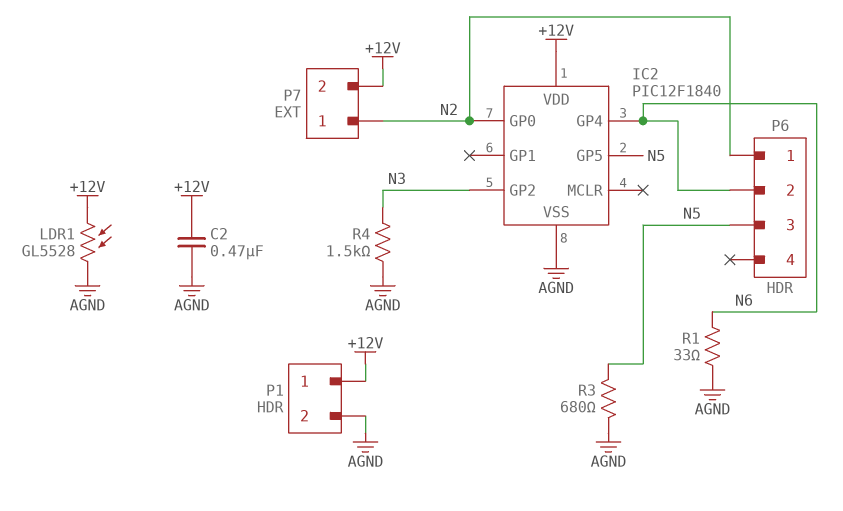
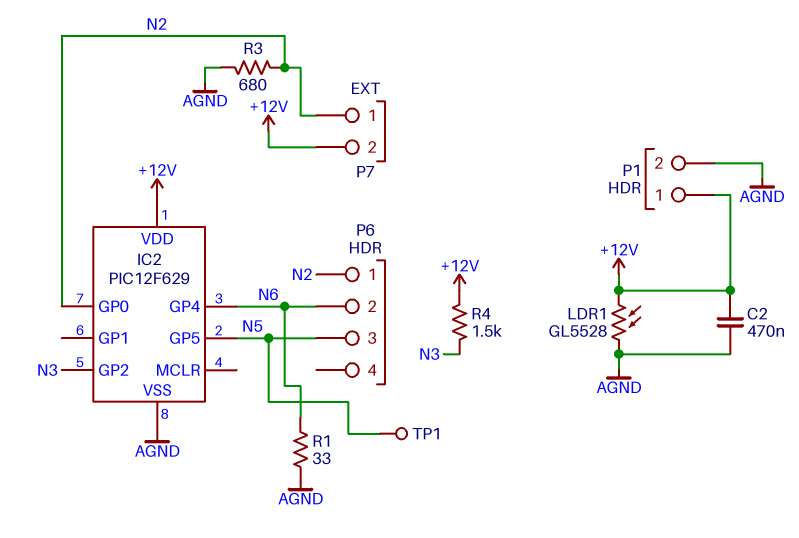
IC2: PIC12F1840 -> PIC12F629
R3: 680 (AGND, N5) -> 680 (AGND, N2)
R4: 1.5k (AGND, N3) -> 1.5k (+12V, N3)
TP1: none -> test point (N5)

